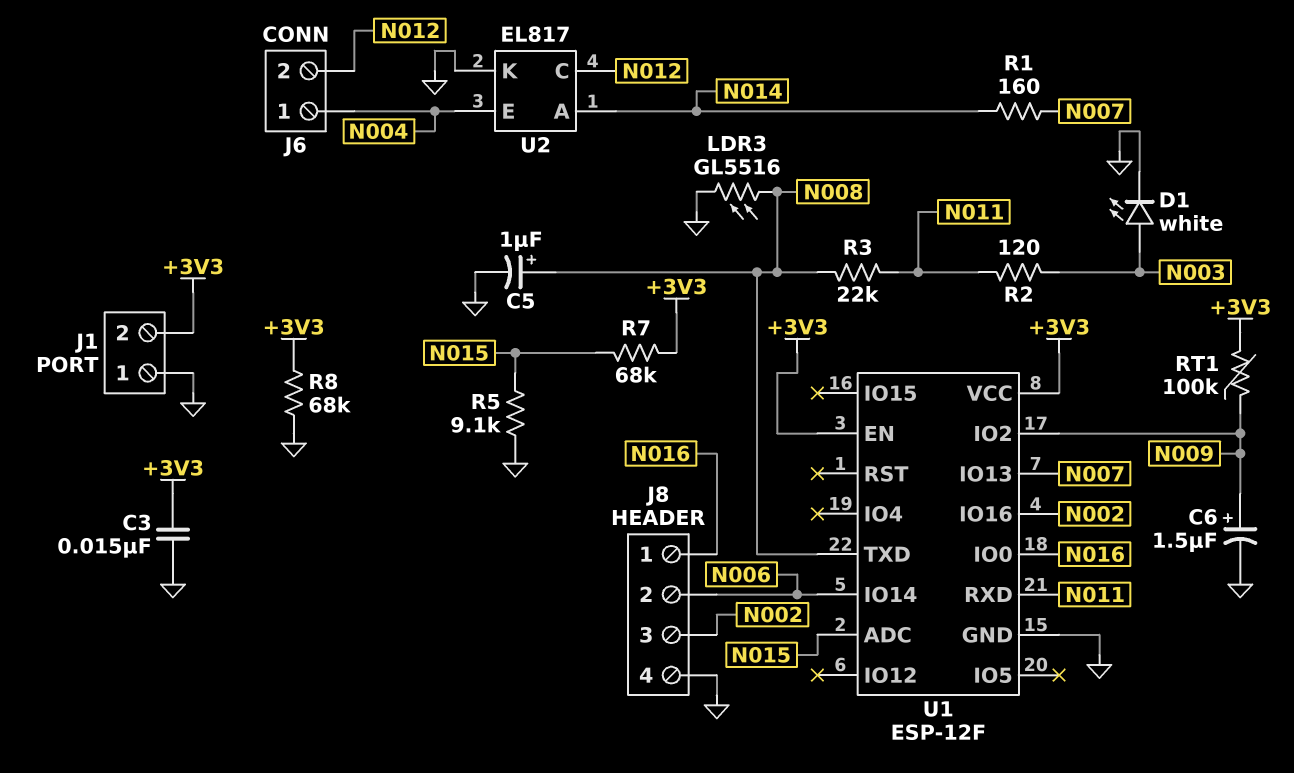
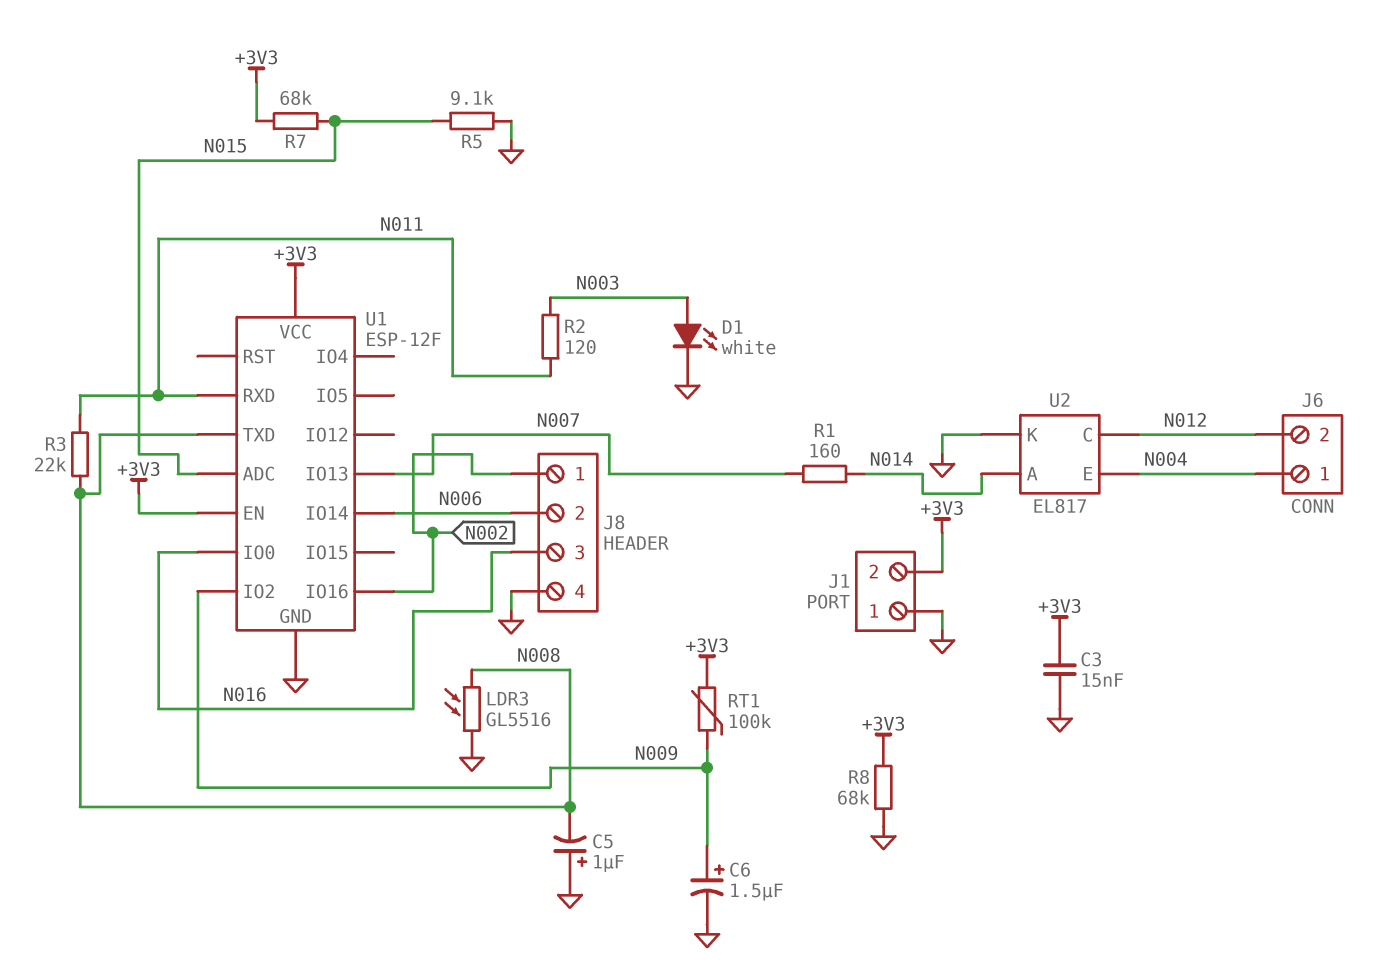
C5: 1uF (plus N008, minus GND) -> 1uF (plus GND, minus N008)
J8 pin 1: N016 -> N002
J8 pin 3: N002 -> N016

